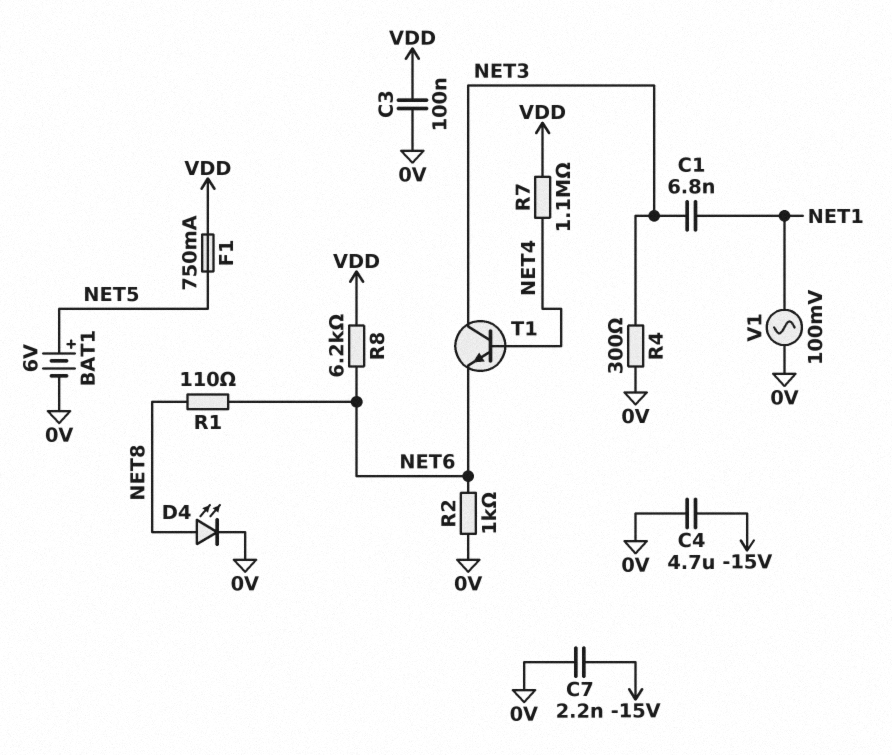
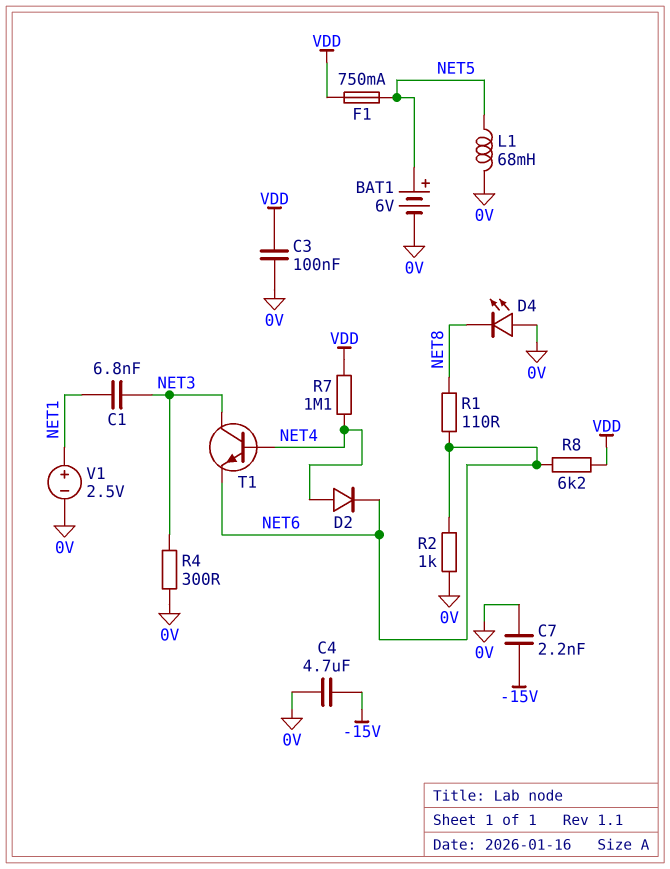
D2: none -> diode (A NET4, K NET6)
D4: LED (A NET8, K 0V) -> LED (A 0V, K NET8)
L1: none -> 68mH (0V, NET5)
V1: AC 100mV (0V, NET1) -> 2.5V (plus NET1, minus 0V)

